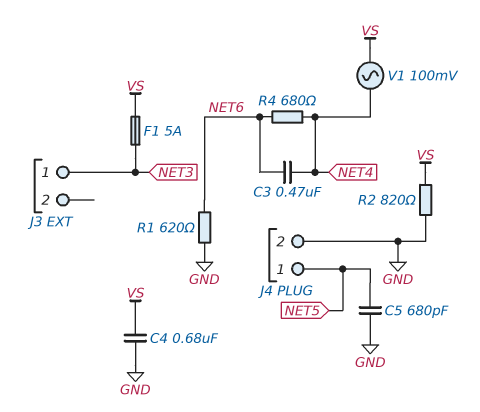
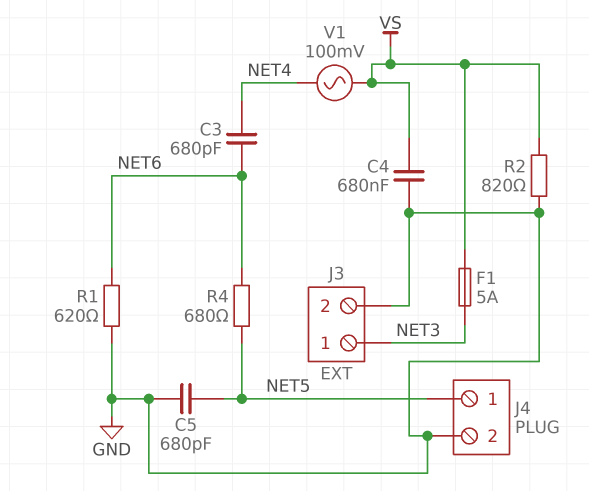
C3: 470nF (NET4, NET6) -> 680pF (NET4, NET6)
J3 pin 2: none -> GND
R4: 680 (NET4, NET6) -> 680 (NET5, NET6)

